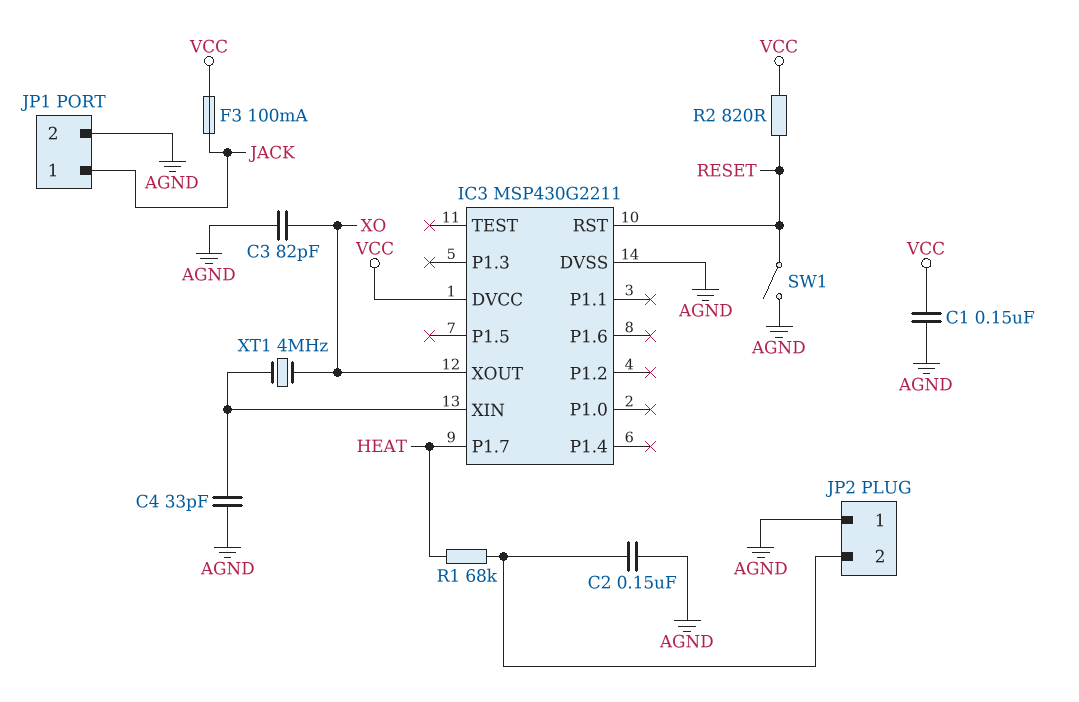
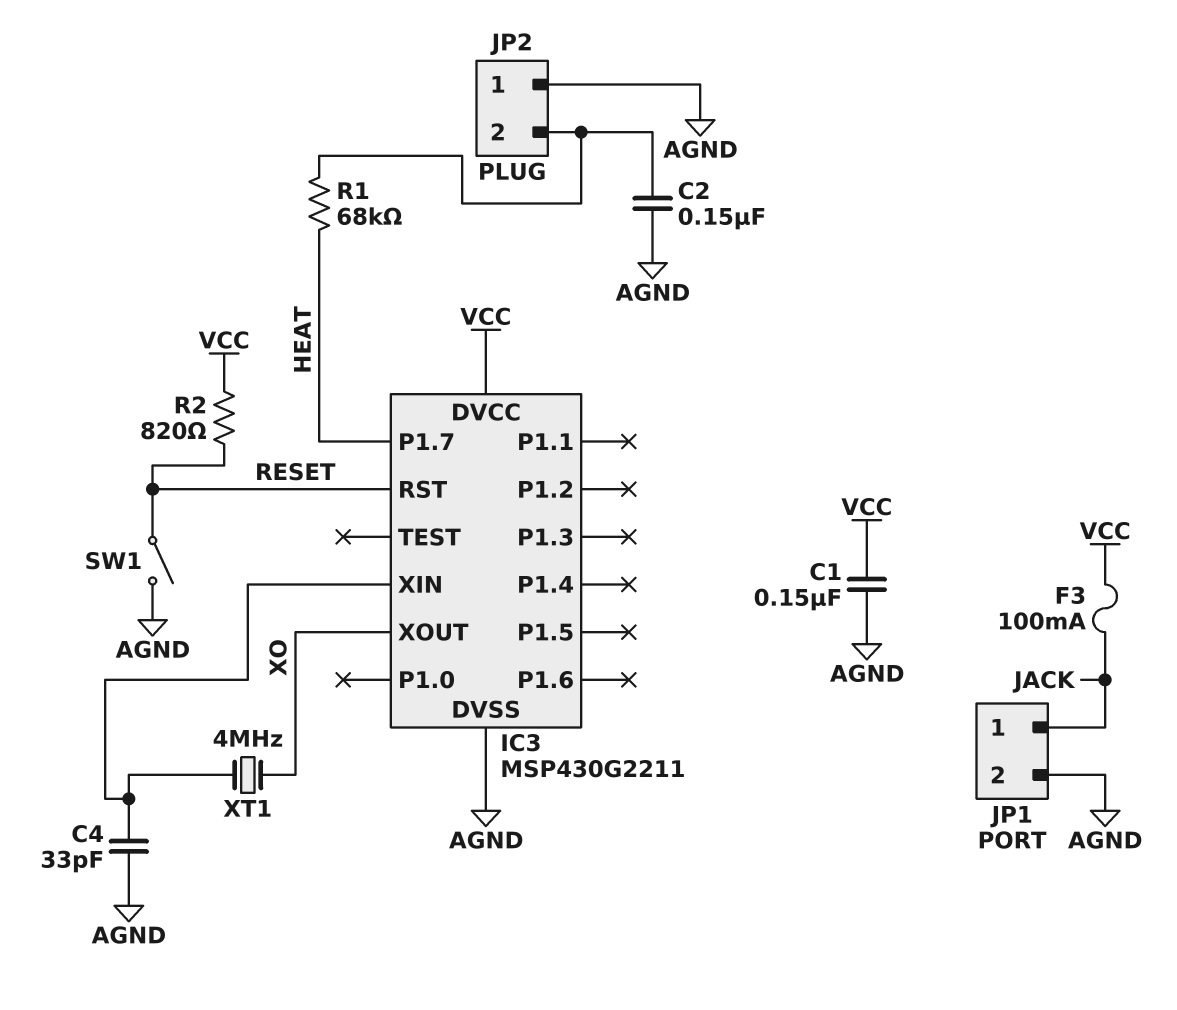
C3: 82pF (AGND, XO) -> none

